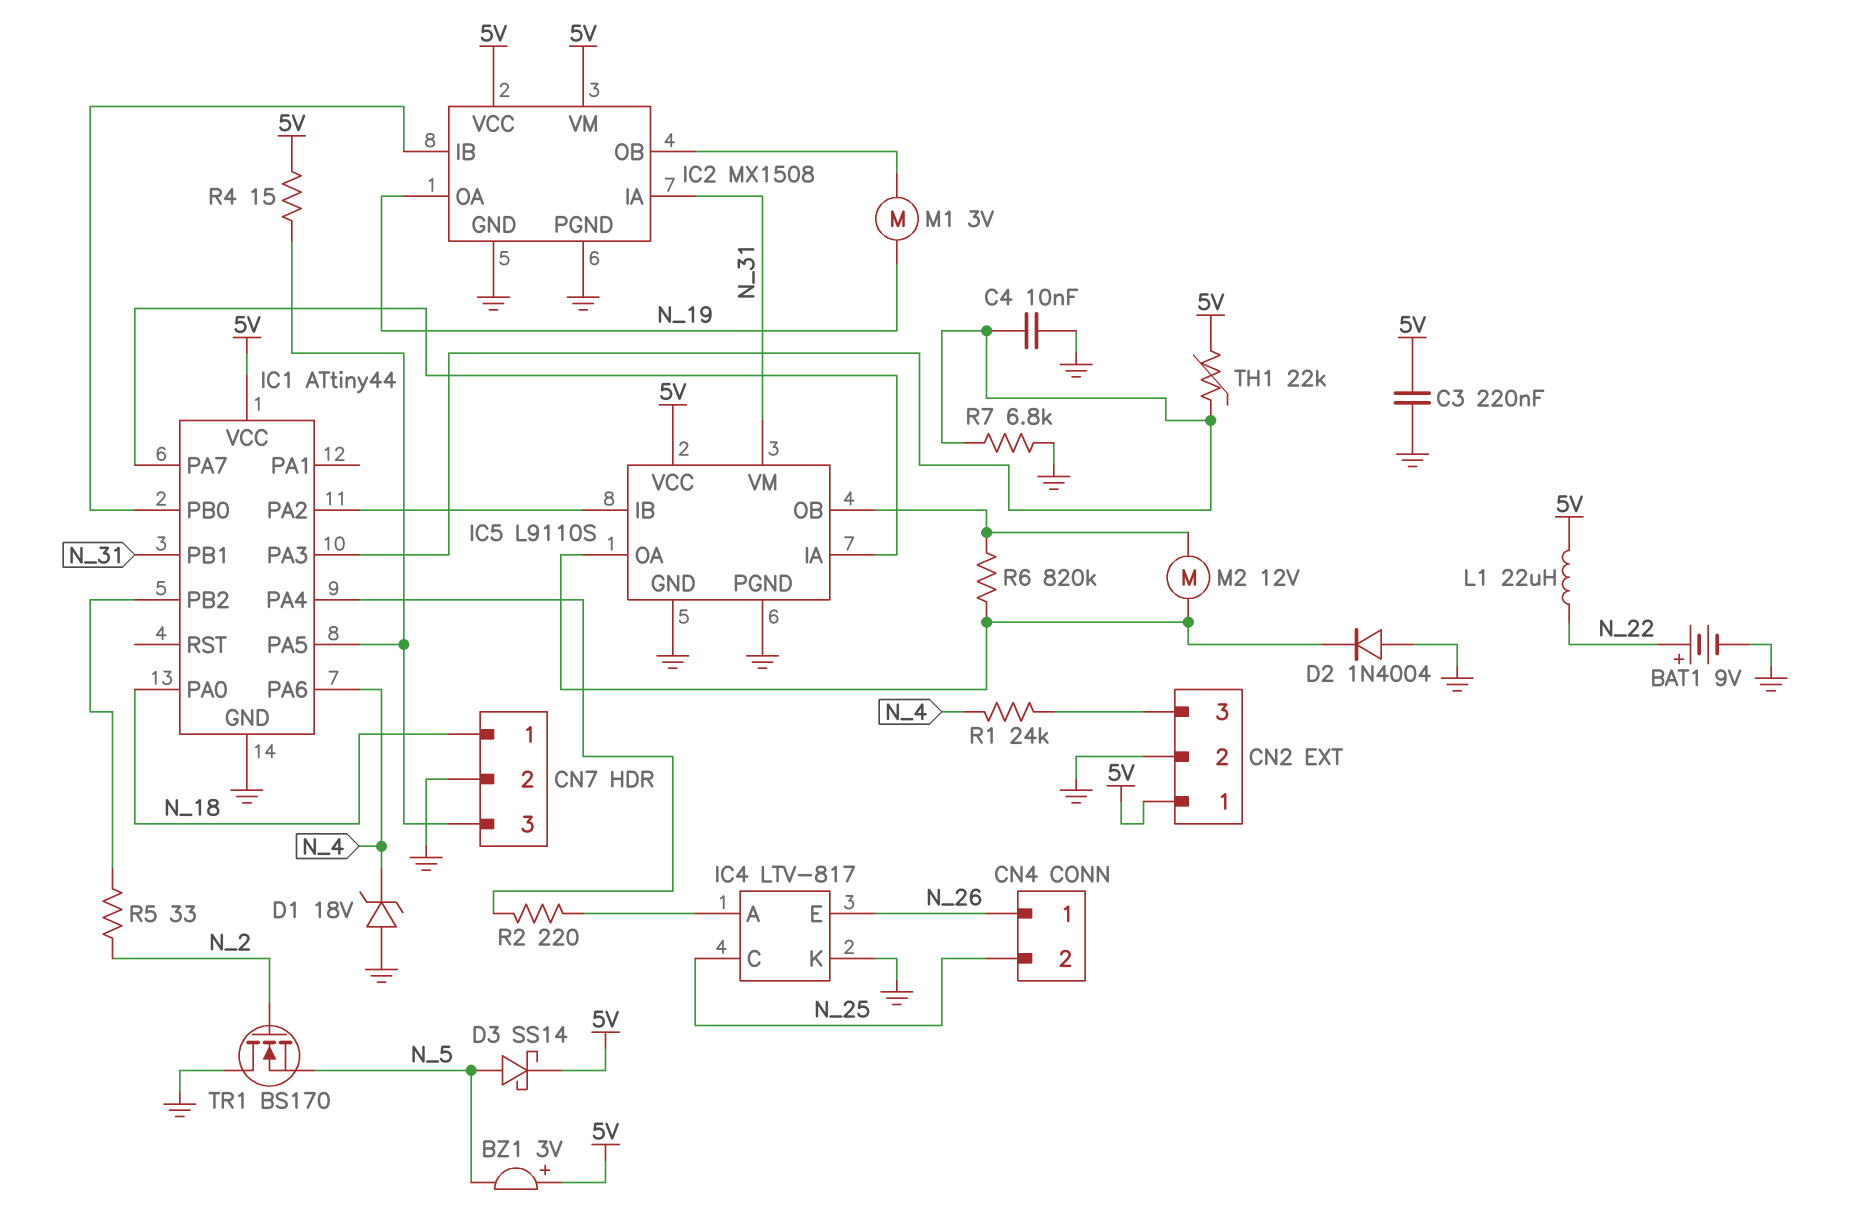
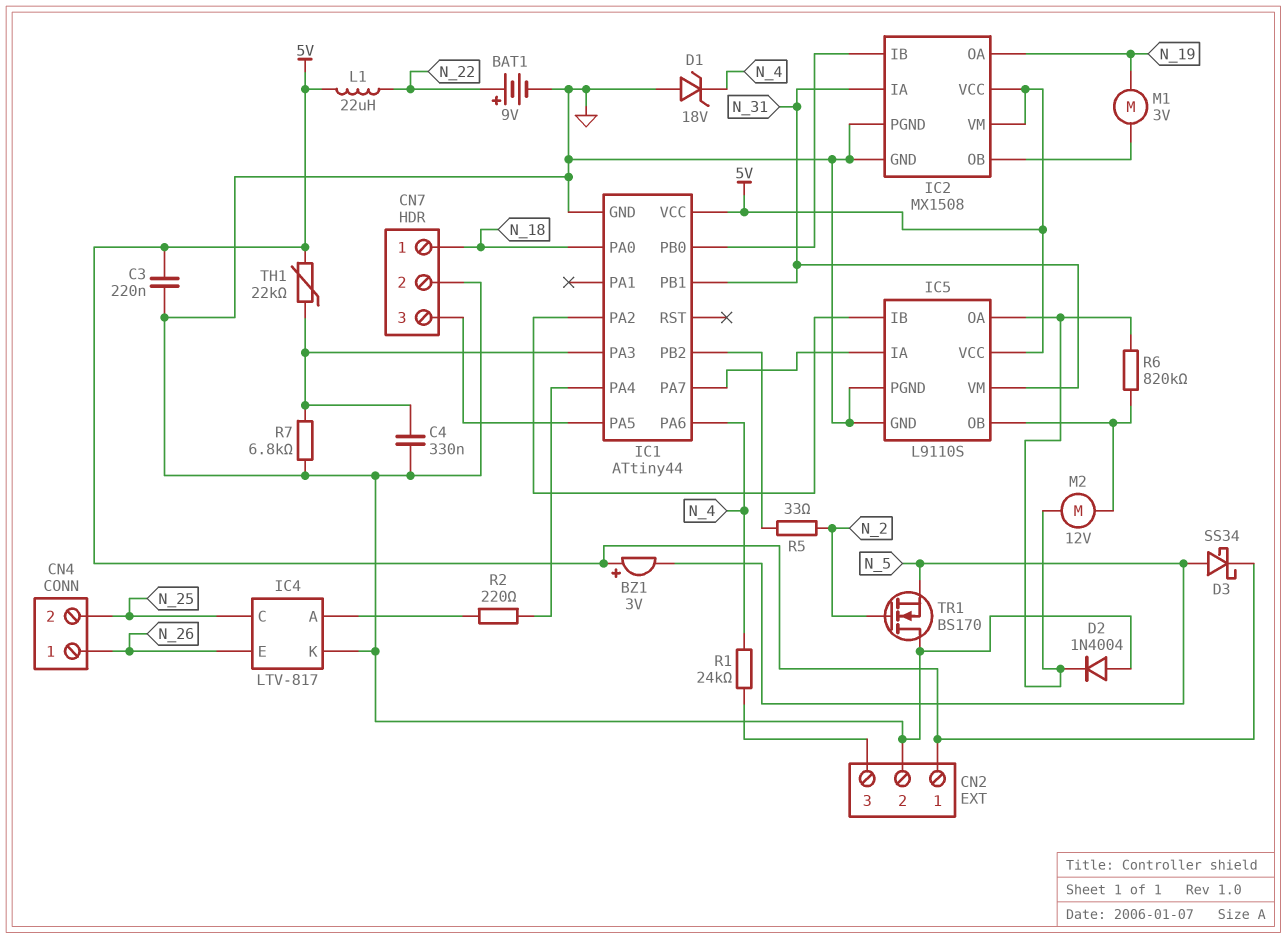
C4: 10nF (GND, IC1/PA3) -> 330nF (GND, IC1/PA3)
D3: schottky SS14 (A N_5, K 5V) -> schottky SS34 (A N_5, K 5V)
R4: 15 (5V, CN7/3) -> none

